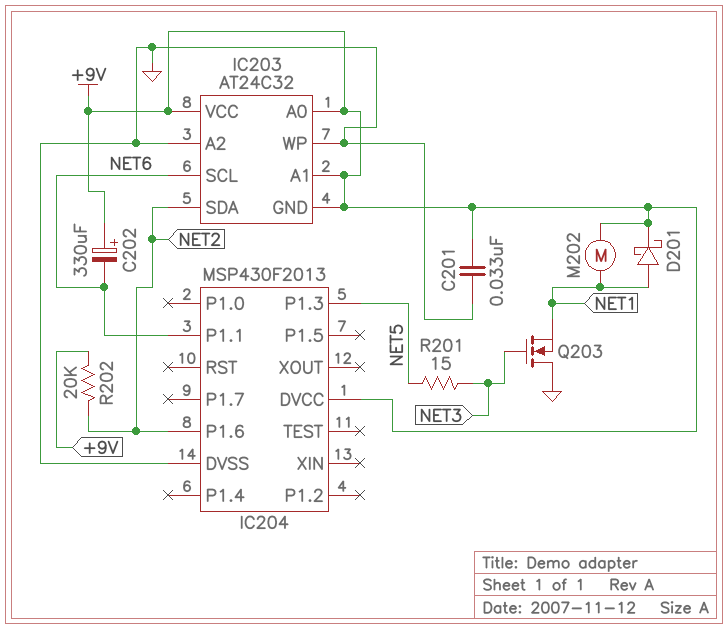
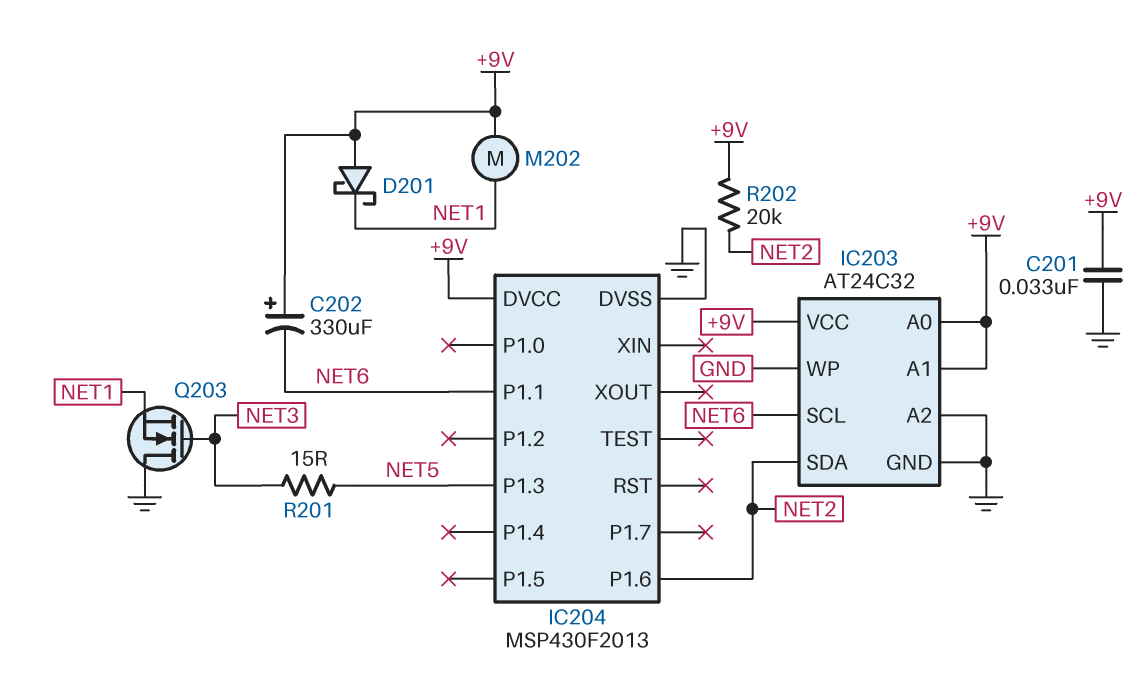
D201: schottky (A NET1, K +9V) -> schottky (A +9V, K NET1)
IC203 pin GND: +9V -> GND

